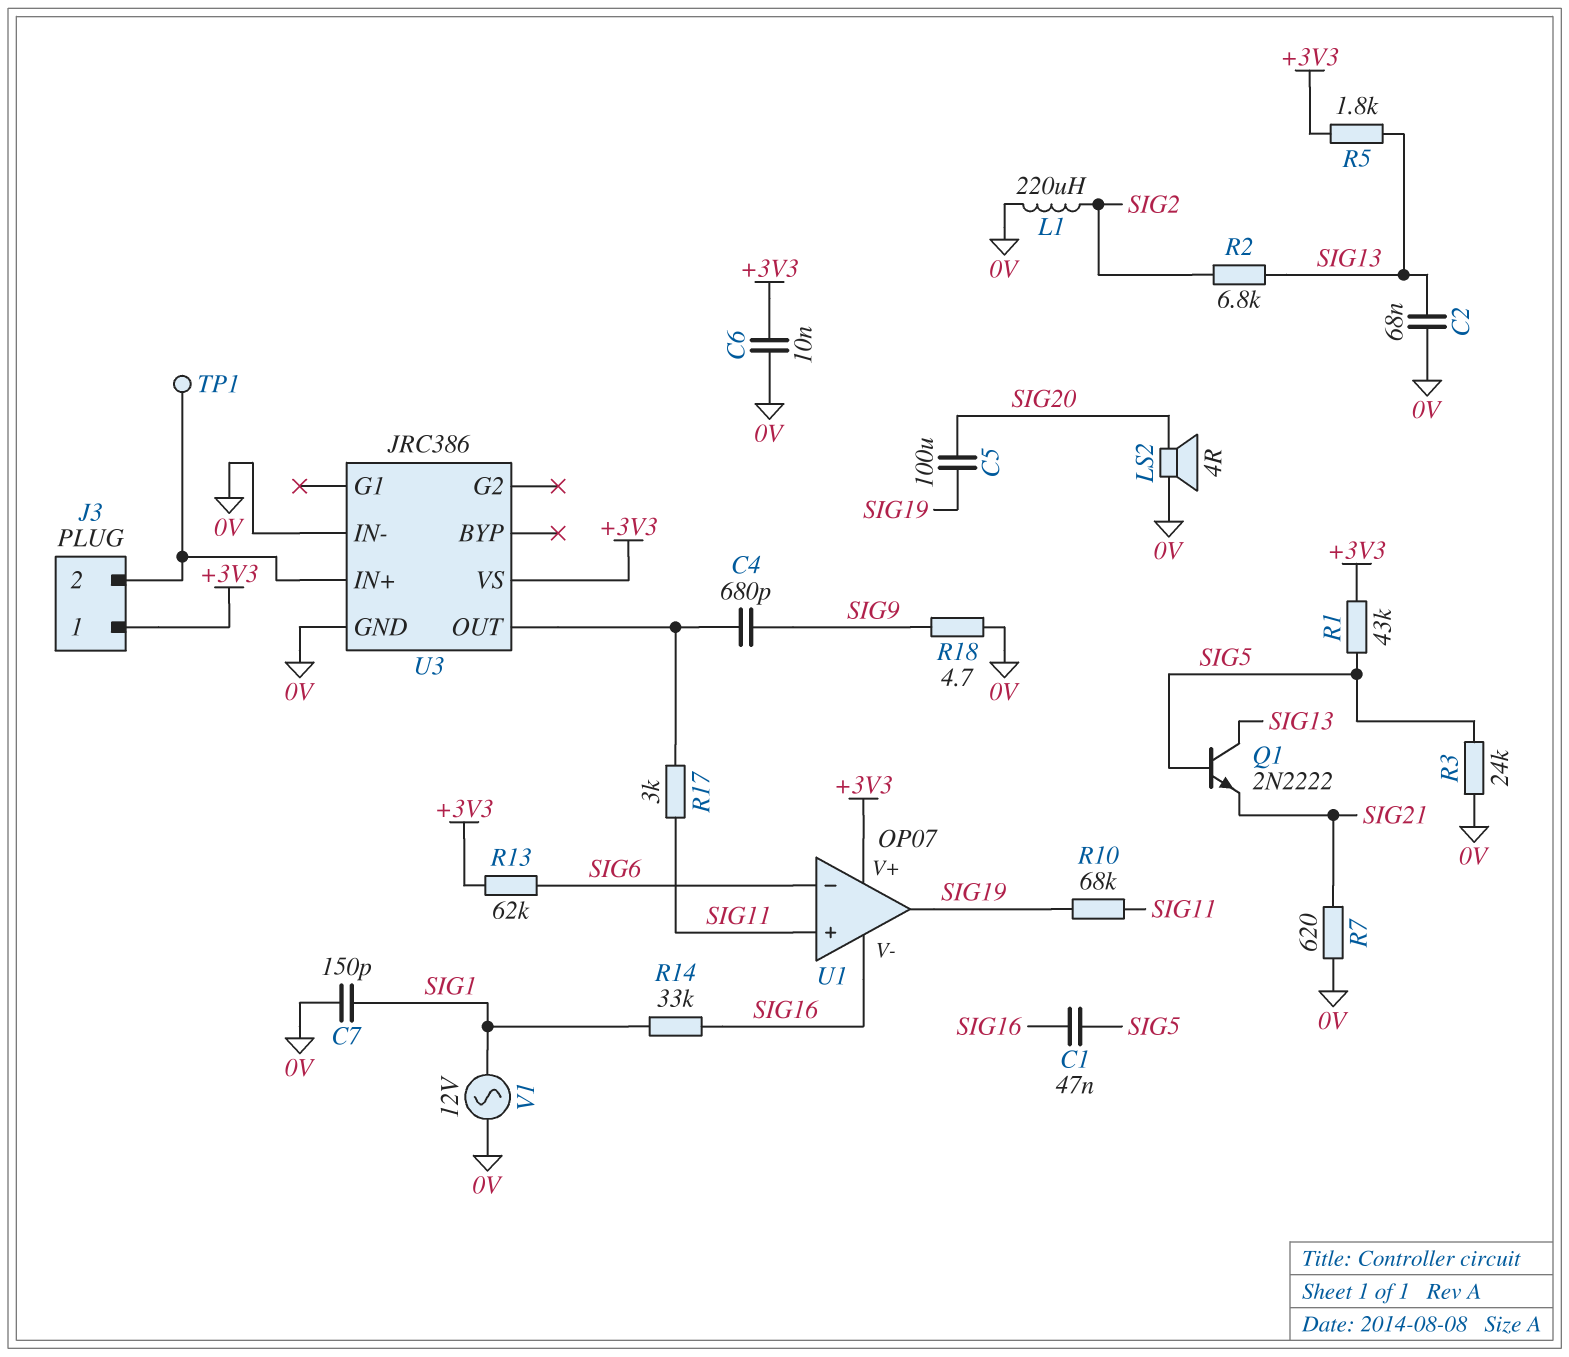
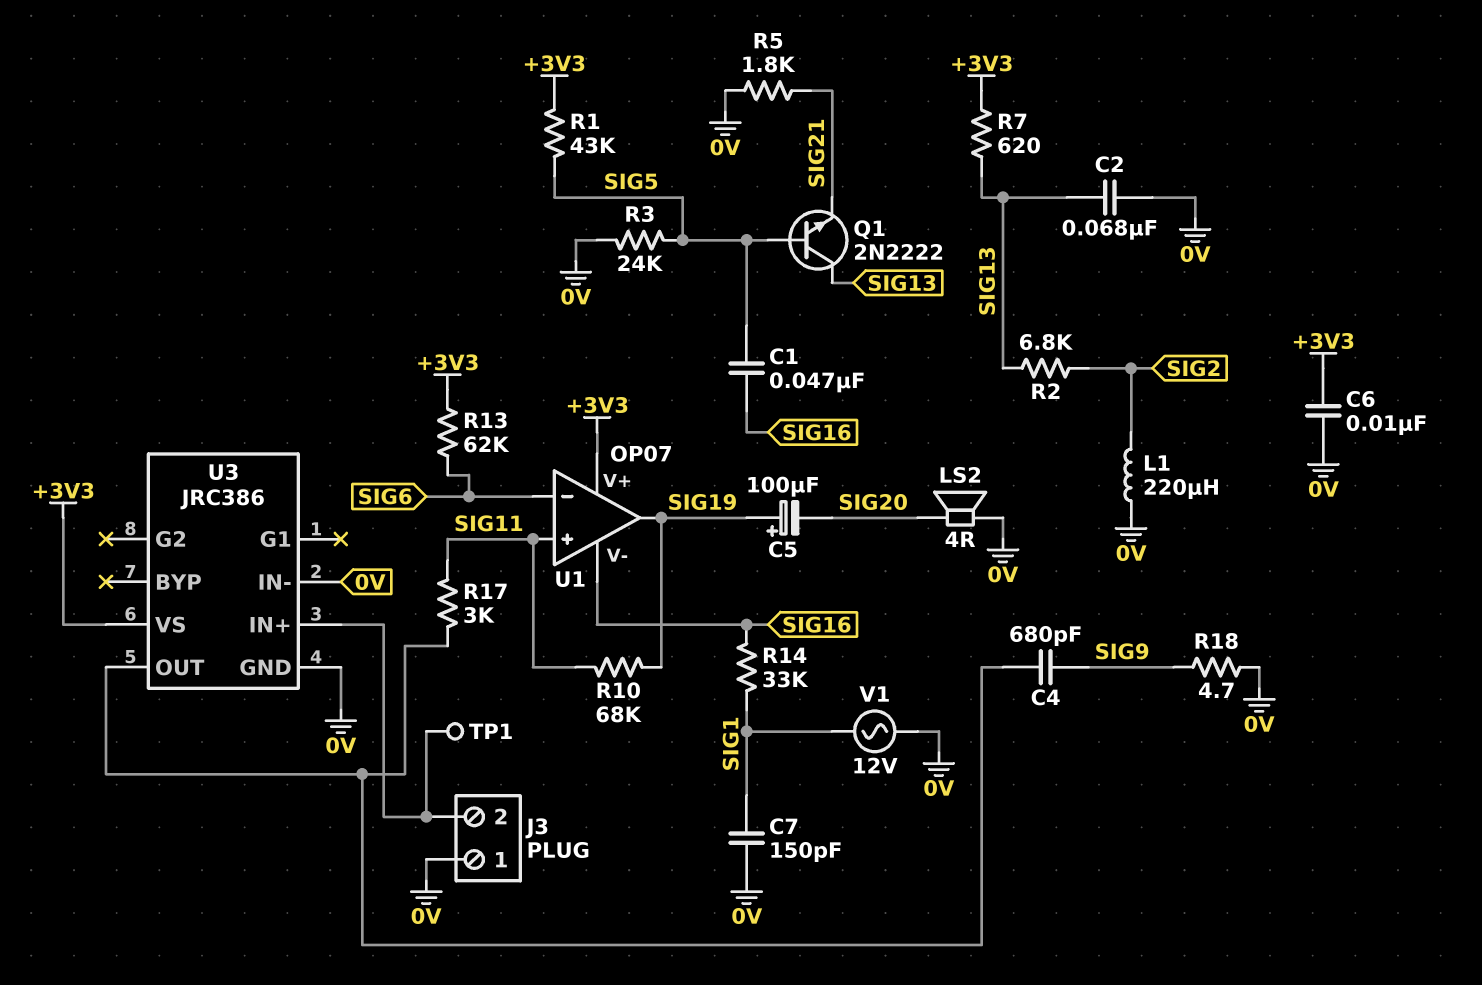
C5: 100uF (SIG19, SIG20) -> 100uF (plus SIG19, minus SIG20)
J3 pin 1: +3V3 -> 0V
R5: 1.8k (+3V3, SIG13) -> 1.8k (0V, SIG21)
R7: 620 (0V, SIG21) -> 620 (+3V3, SIG13)

